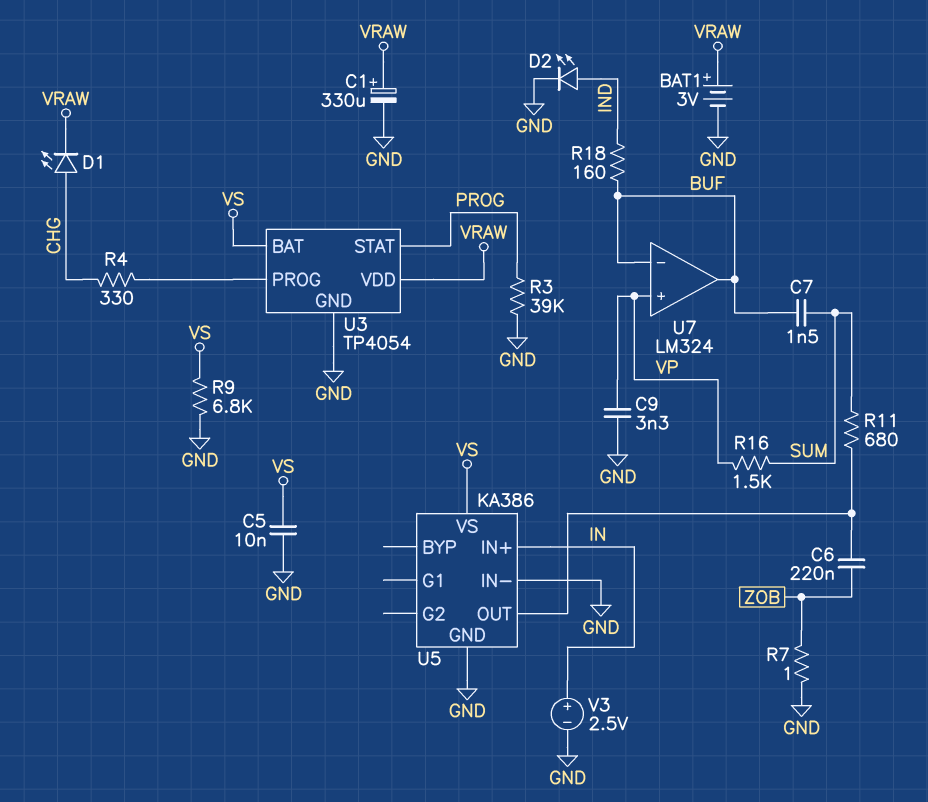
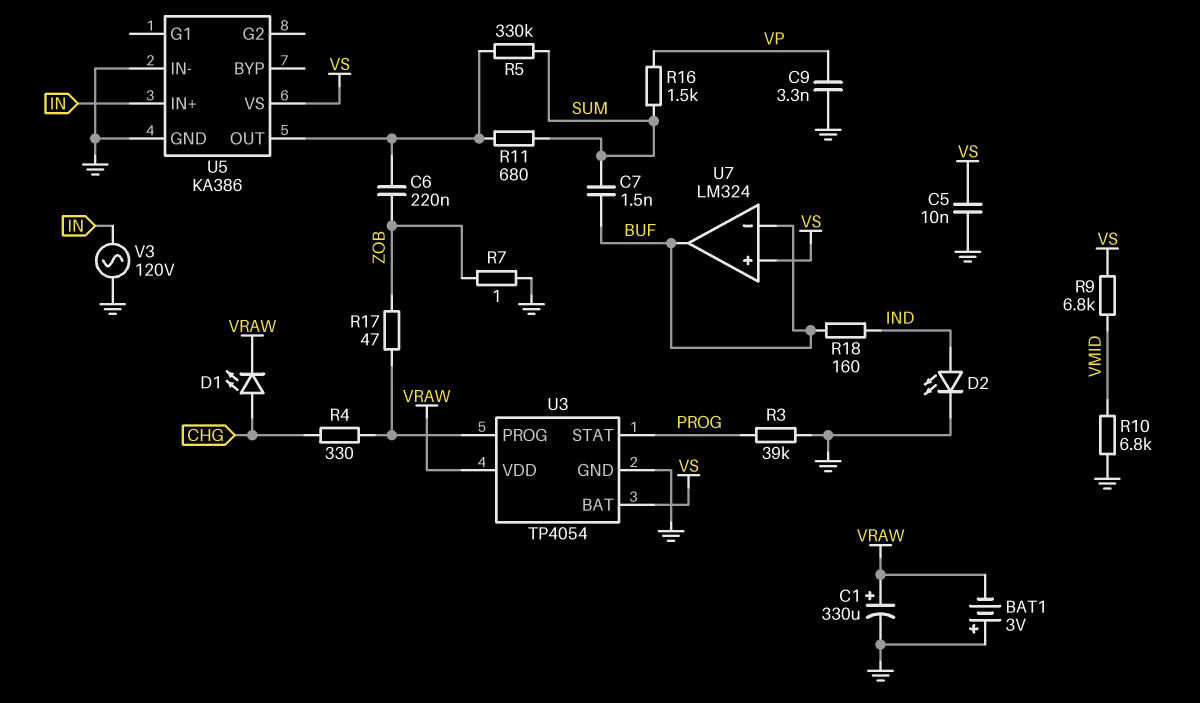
BAT1: 3V (plus VRAW, minus GND) -> 3V (plus GND, minus VRAW)
R5: none -> 330k (SUM, U5/OUT)
R9: 6.8k (GND, VS) -> 6.8k (VMID, VS)
R10: none -> 6.8k (GND, VMID)
R17: none -> 47 (U3/PROG, ZOB)
U7 pin in+: VP -> VS
V3: 2.5V (plus IN, minus GND) -> AC 120V (GND, IN)

